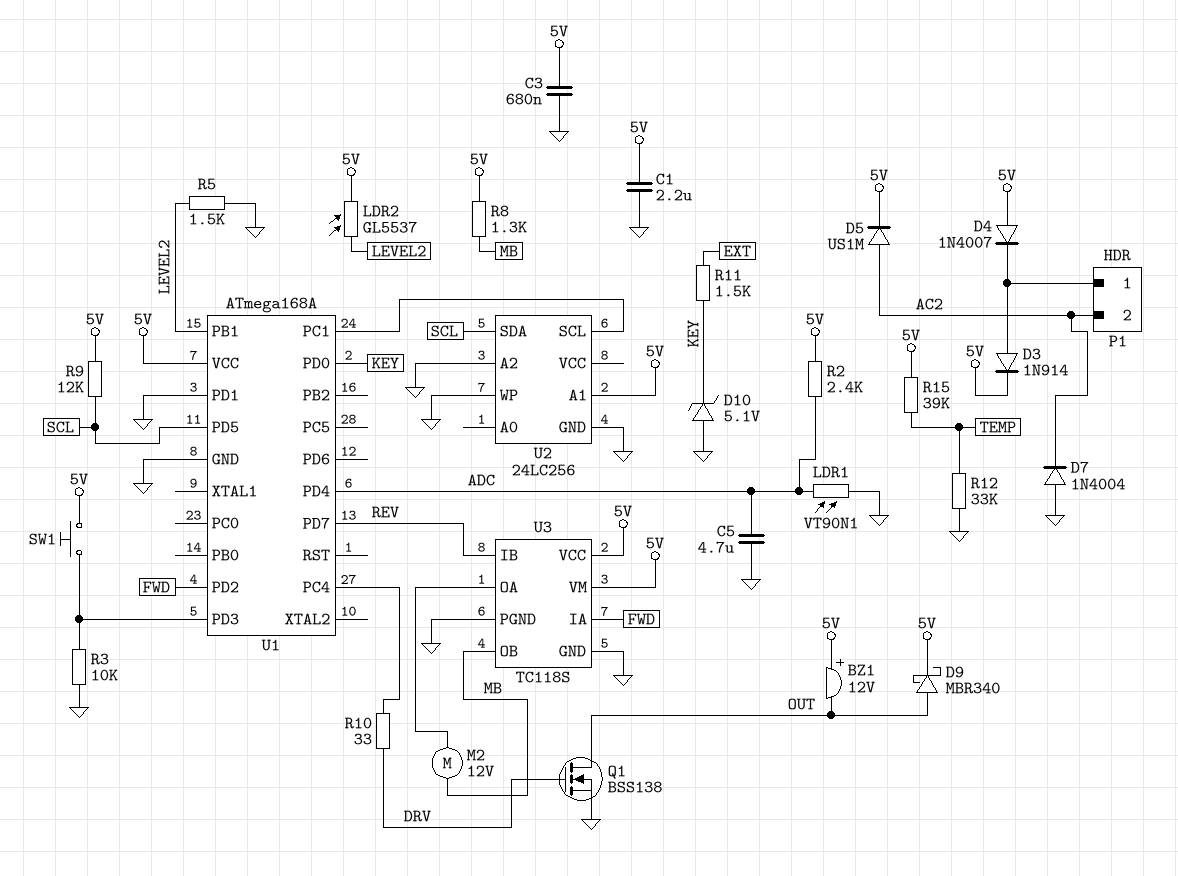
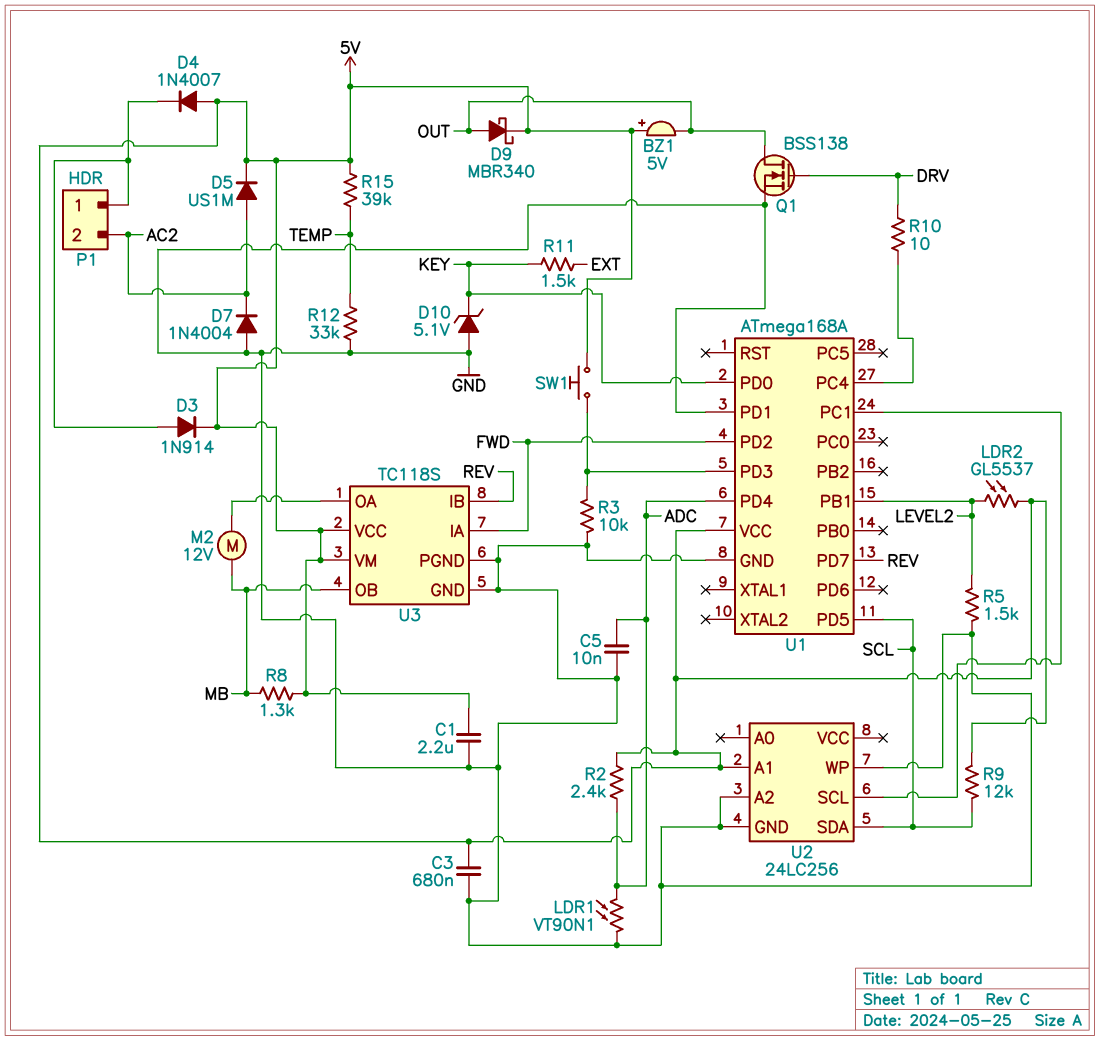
BZ1: buzzer 12V (plus 5V, minus OUT) -> buzzer 5V (plus 5V, minus OUT)
C5: 4.7uF (ADC, GND) -> 10nF (ADC, GND)
R10: 33 (DRV, U1/PC4) -> 10 (DRV, U1/PC4)

